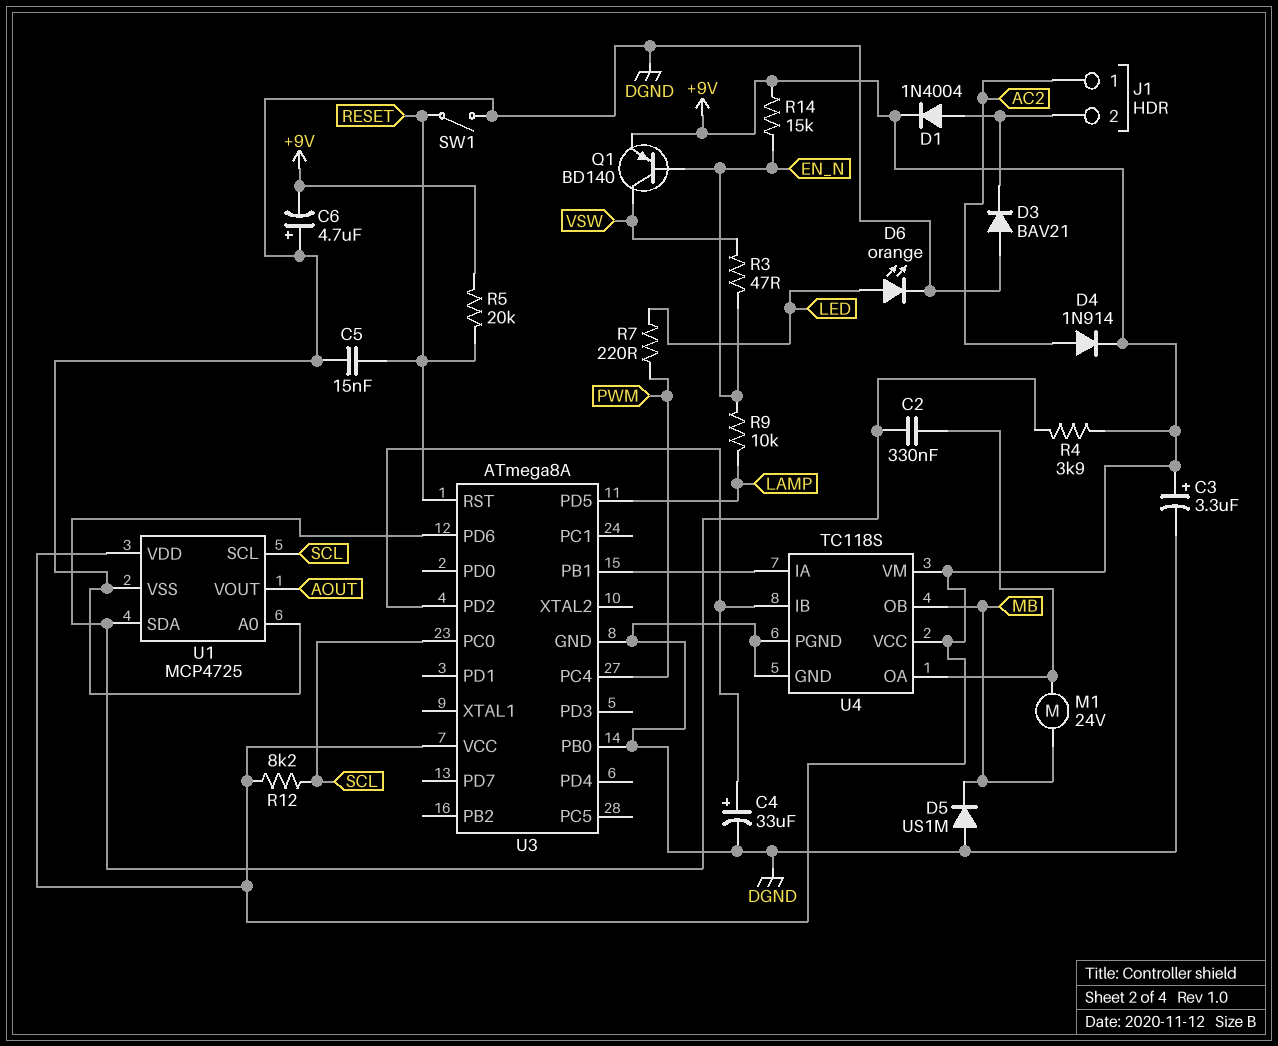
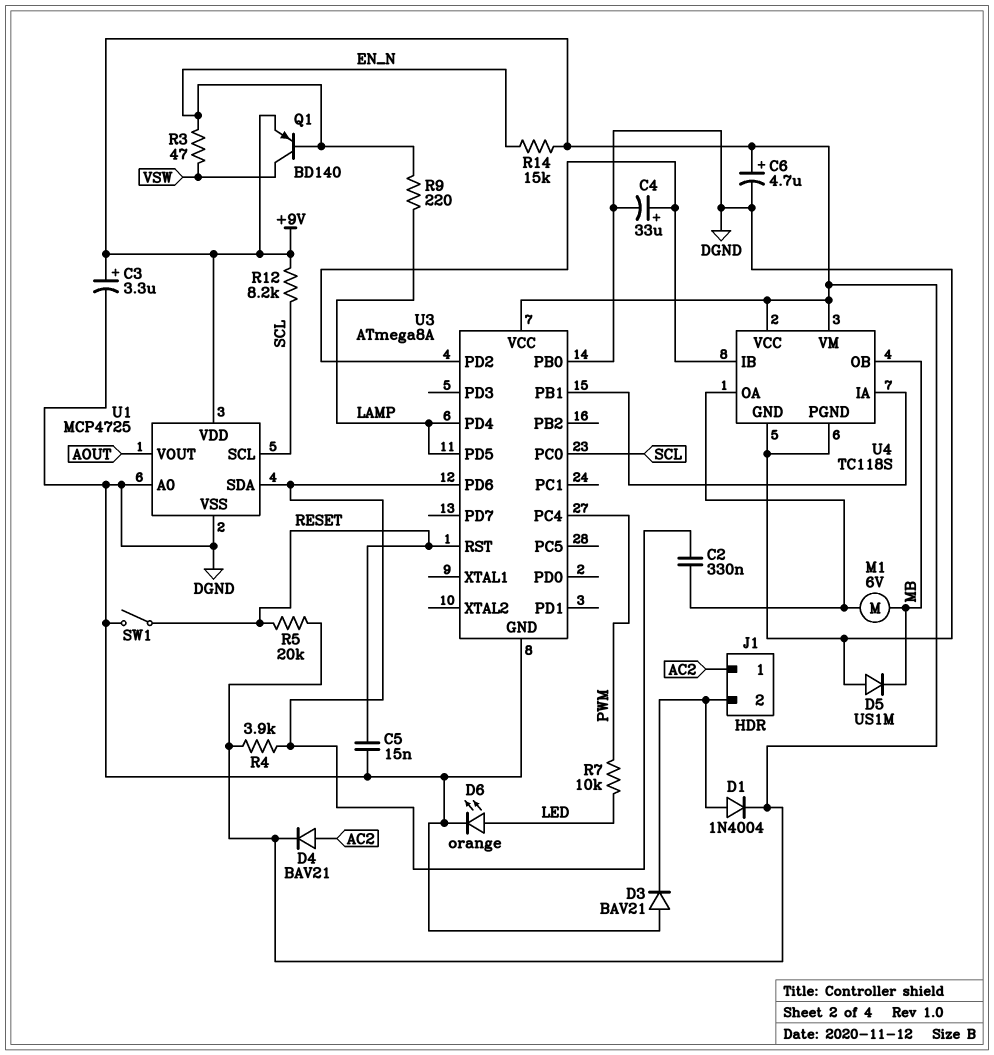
C6: 4.7uF (plus DGND, minus +9V) -> 4.7uF (plus +9V, minus DGND)
D4: diode 1N914 (A AC2, K +9V) -> diode BAV21 (A AC2, K +9V)
M1: motor 24V (MB, U4/OA) -> motor 6V (MB, U4/OA)
R7: 220 (LED, PWM) -> 10k (LED, PWM)
R9: 10k (EN_N, LAMP) -> 220 (EN_N, LAMP)
U3 pin PD4: none -> LAMP

